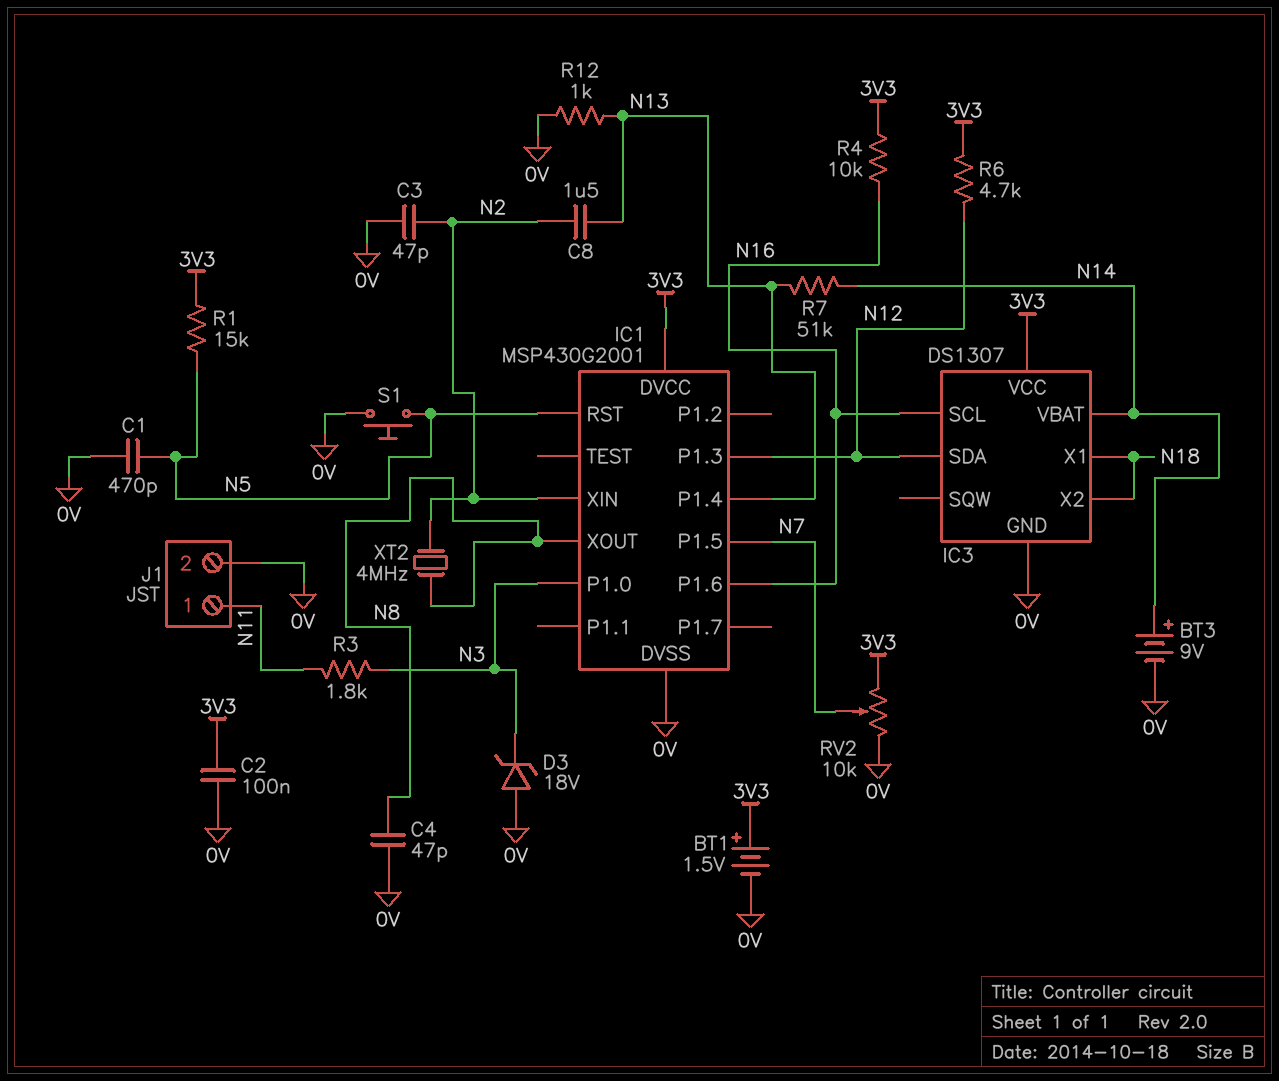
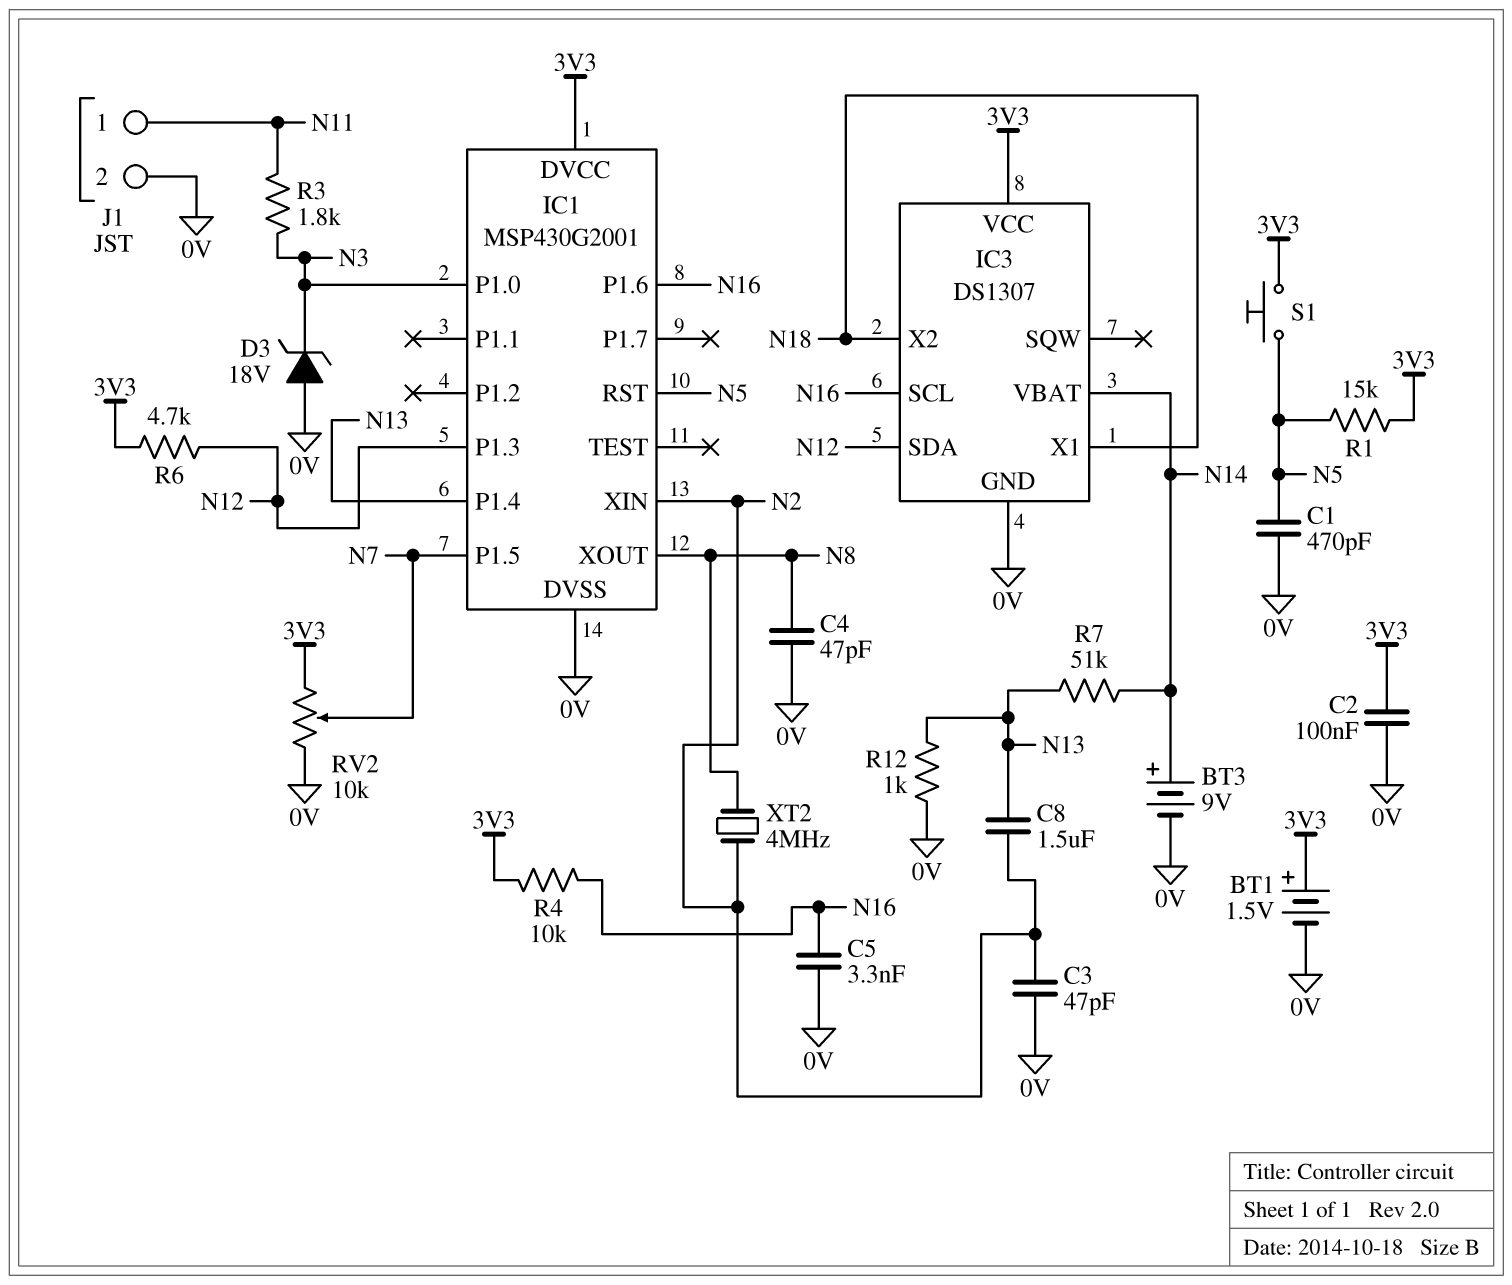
C5: none -> 3.3nF (0V, N16)
S1: button (0V, N5) -> button (3V3, N5)

